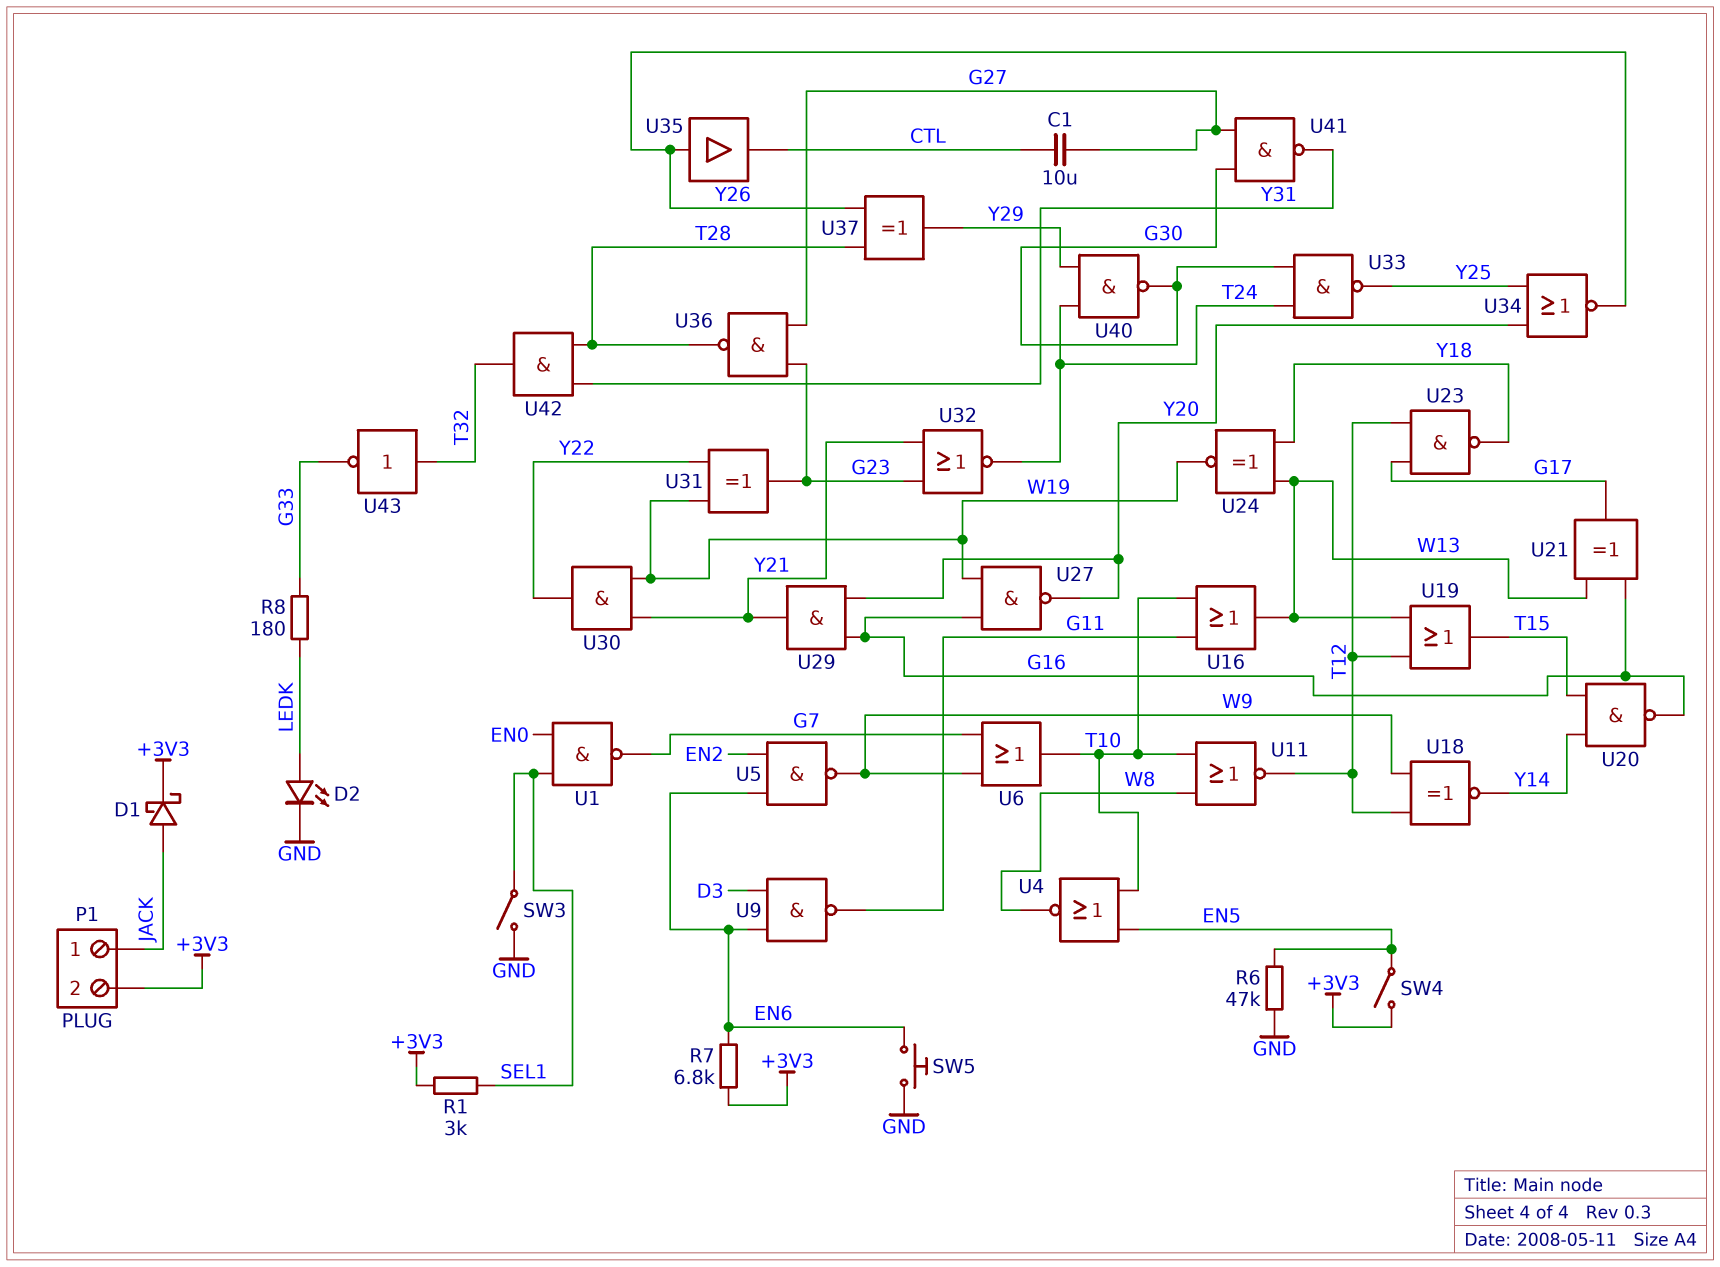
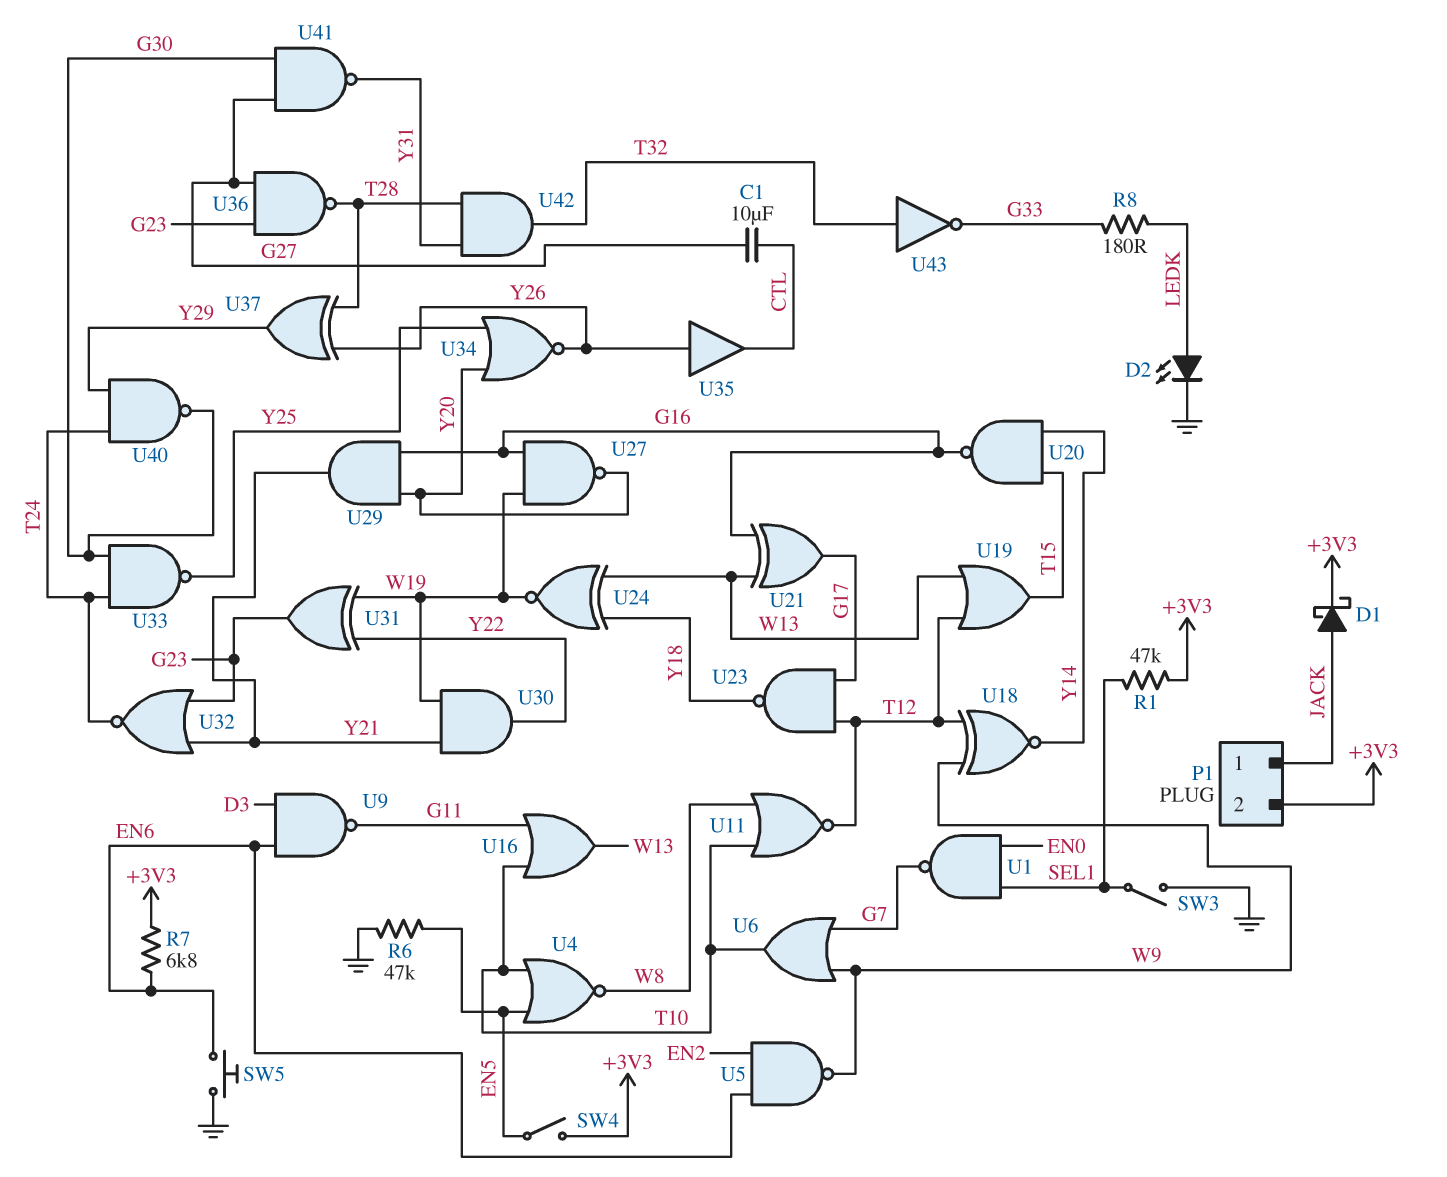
R1: 3k (+3V3, SEL1) -> 47k (+3V3, SEL1)

